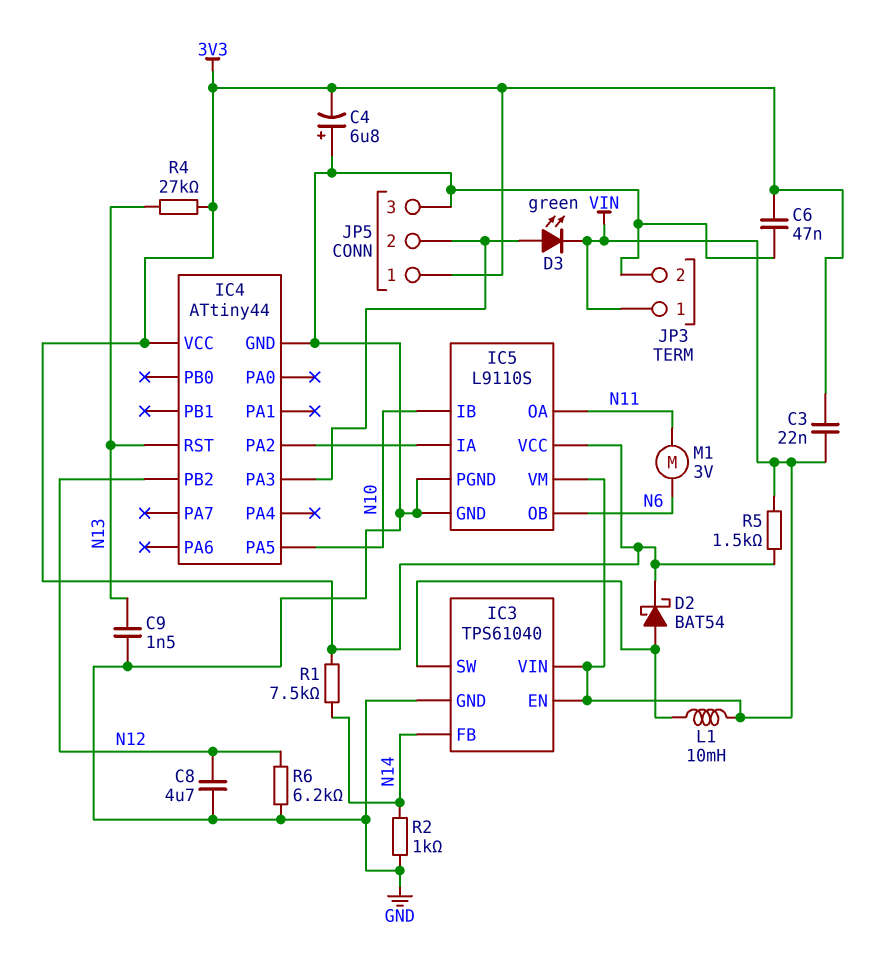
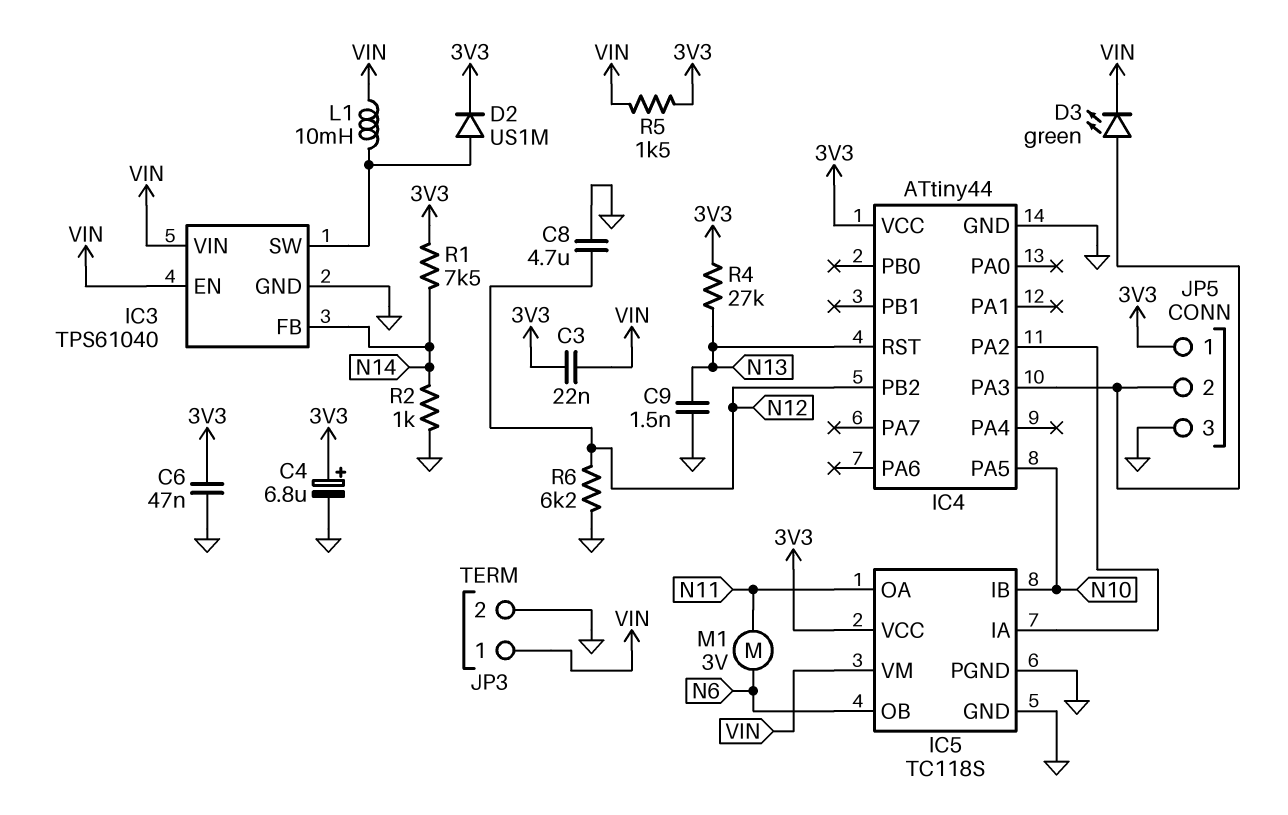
C4: 6.8uF (plus GND, minus 3V3) -> 6.8uF (plus 3V3, minus GND)
D2: schottky BAT54 (A IC3/SW, K 3V3) -> diode US1M (A IC3/SW, K 3V3)
IC5: L9110S -> TC118S

